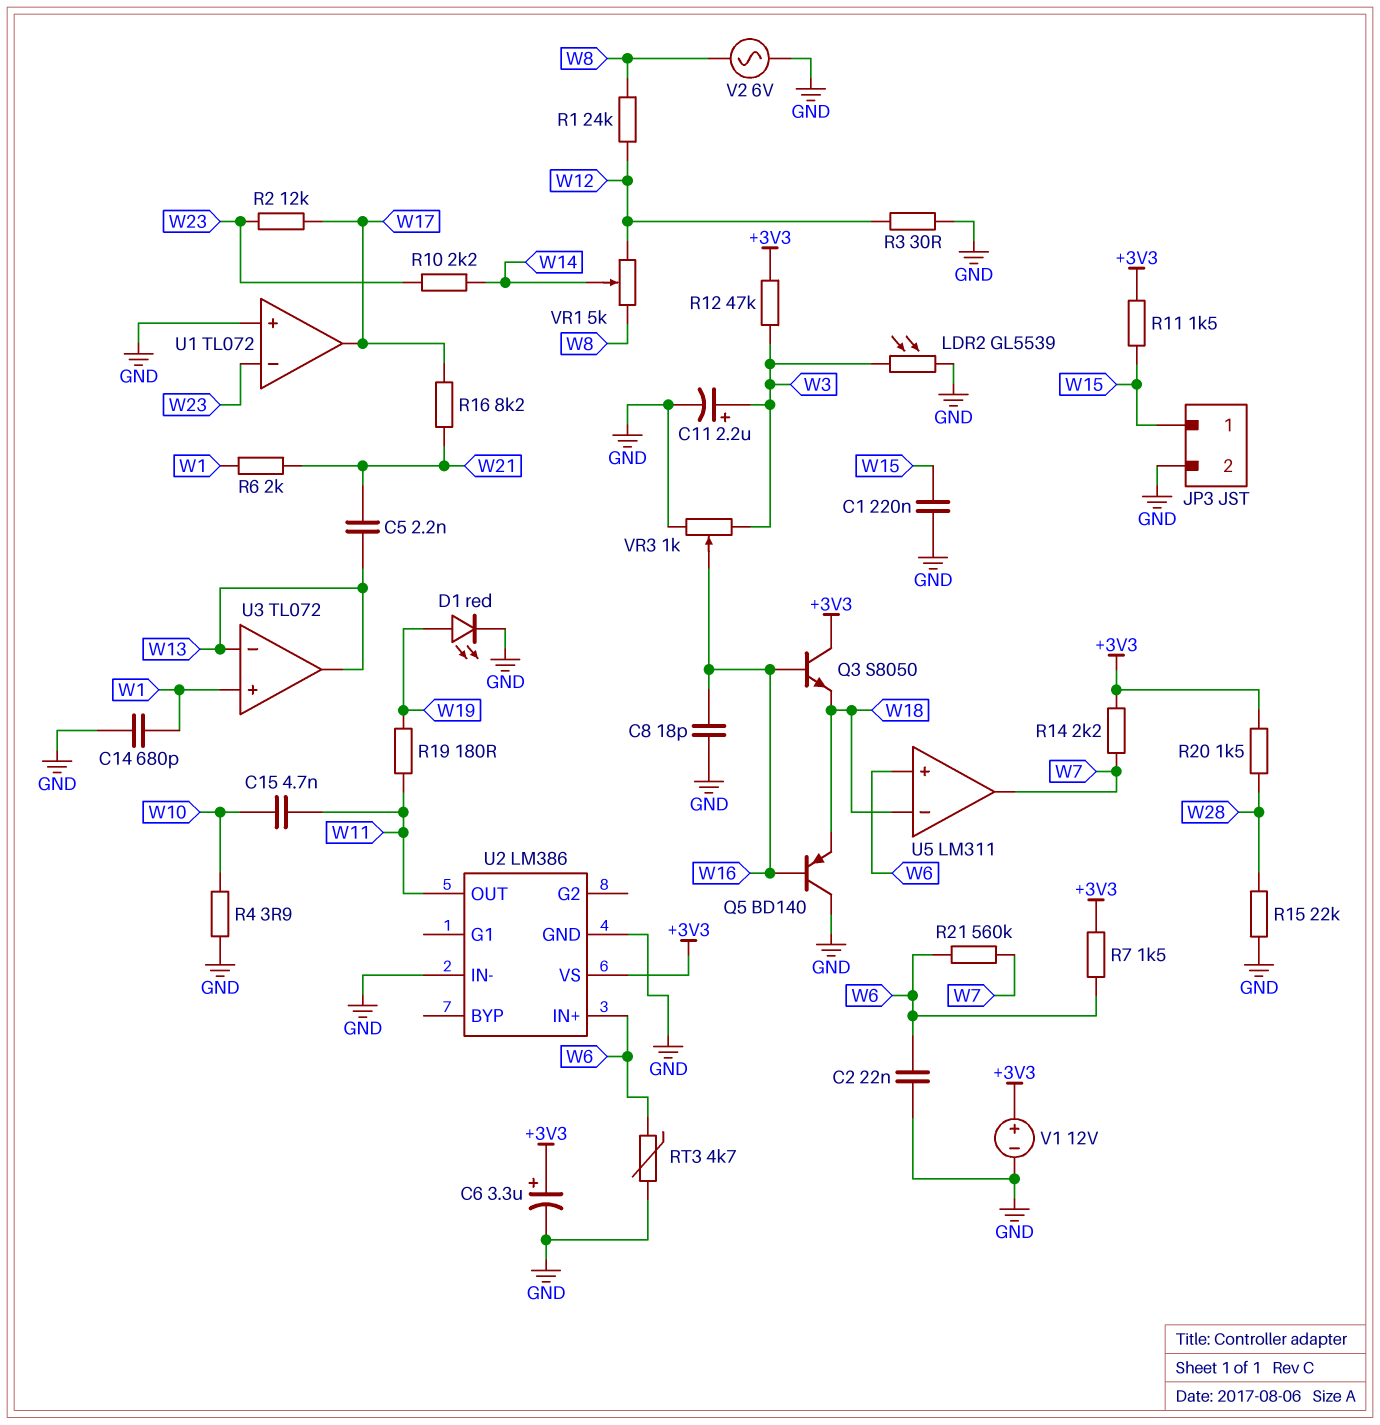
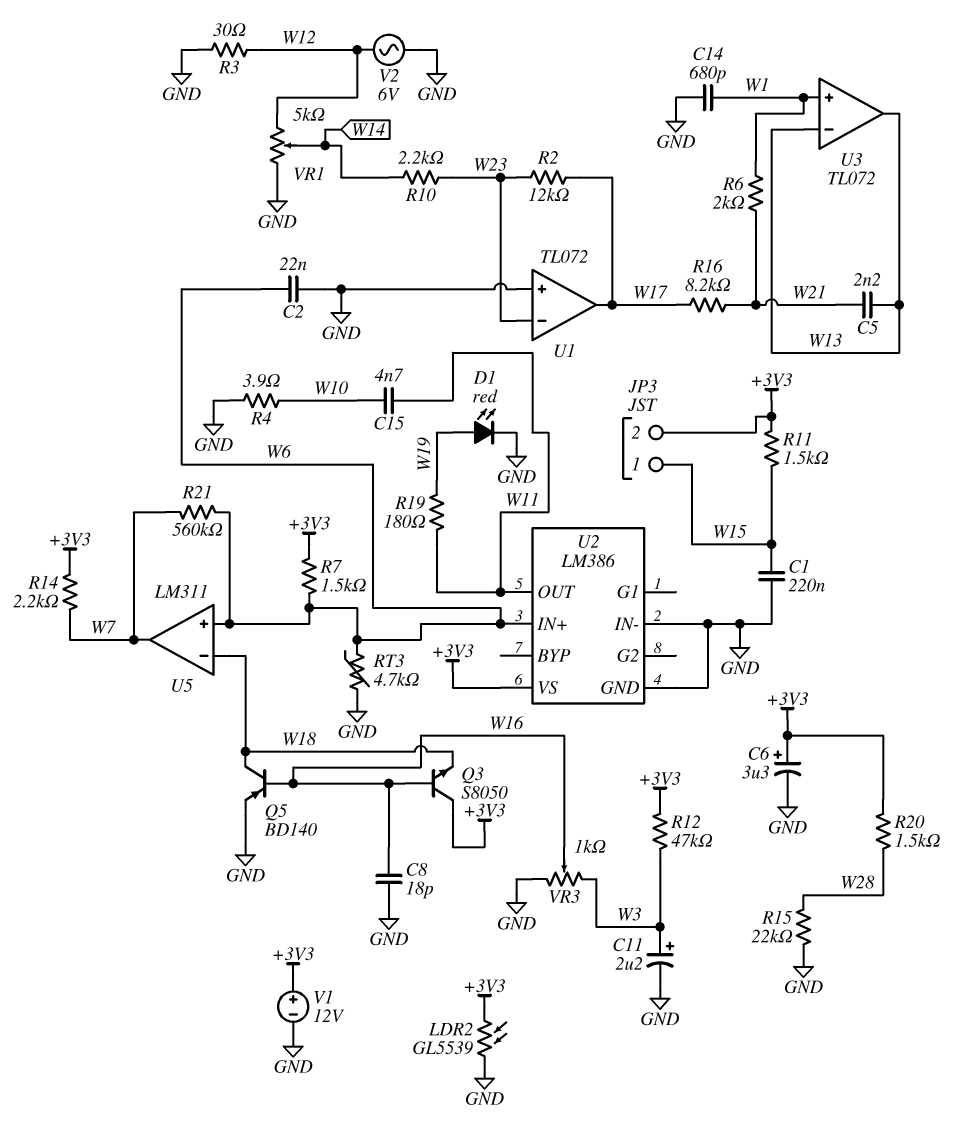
JP3 pin 2: GND -> +3V3
LDR2: GL5539 (GND, W3) -> GL5539 (+3V3, GND)
Q5: PNP BD140 (B W16, C GND, E W18) -> PNP BD140 (B W16, C W18, E GND)
R1: 24k (W8, W12) -> none
V2: AC 6V (GND, W8) -> AC 6V (GND, W12)
VR1: 5k (W8, W12, wiper W14) -> 5k (GND, W12, wiper W14)

